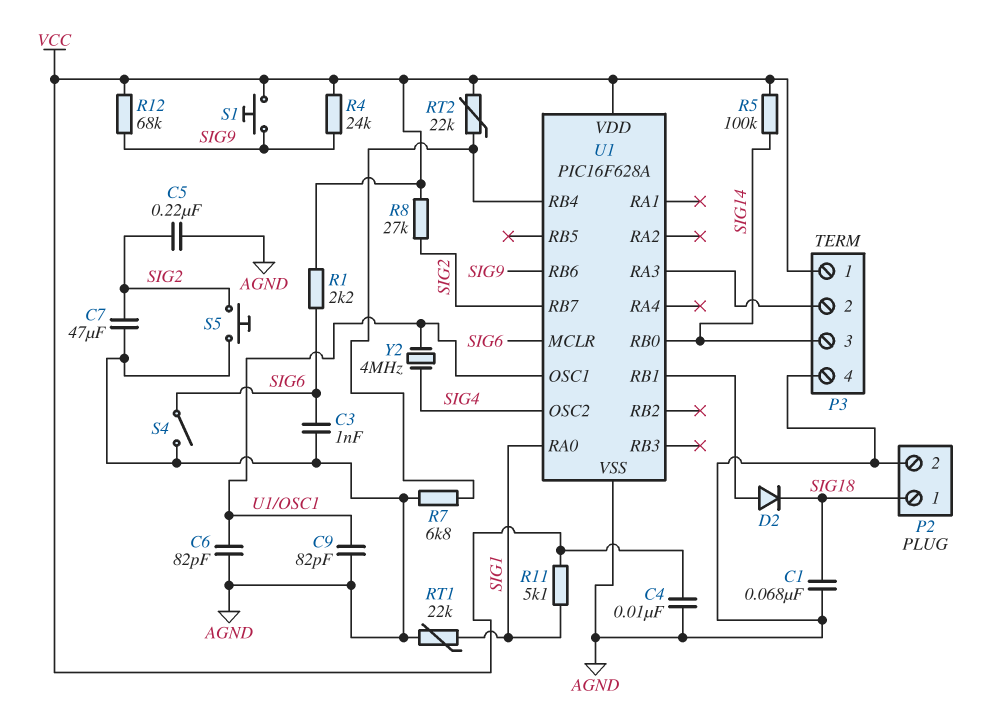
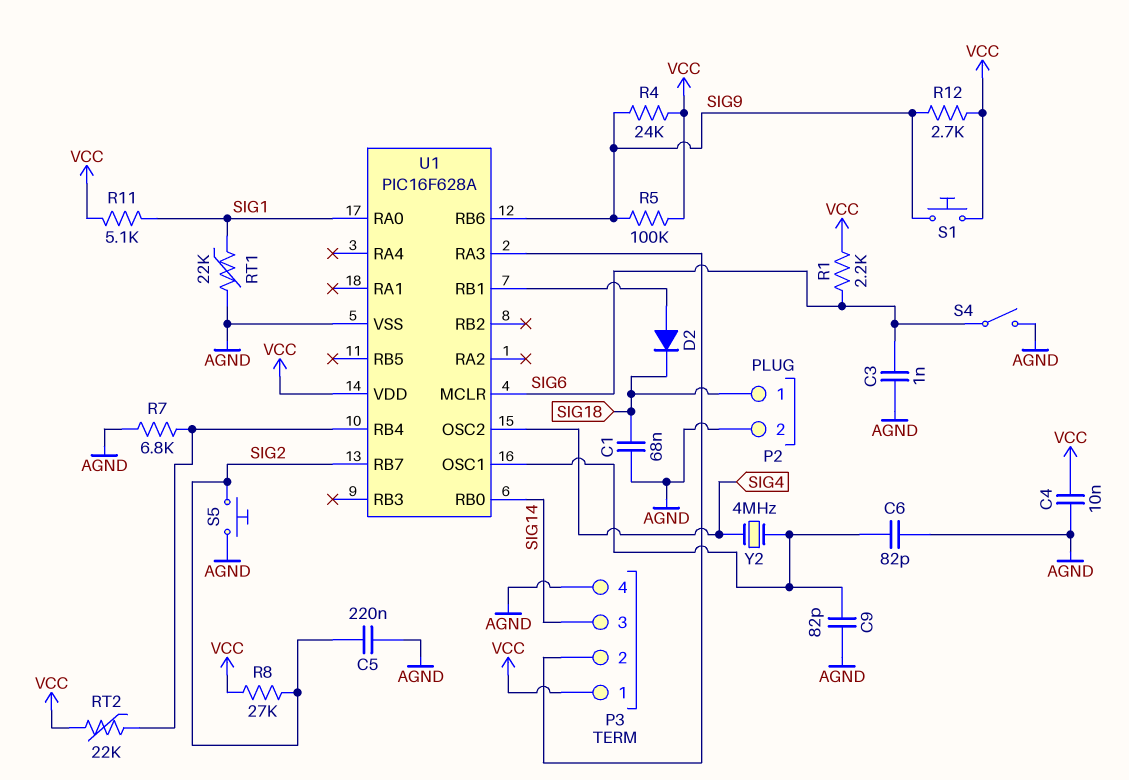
C7: 47uF (AGND, SIG2) -> none
R5: 100k (SIG14, VCC) -> 100k (SIG9, VCC)
R12: 68k (SIG9, VCC) -> 2.7k (SIG9, VCC)

